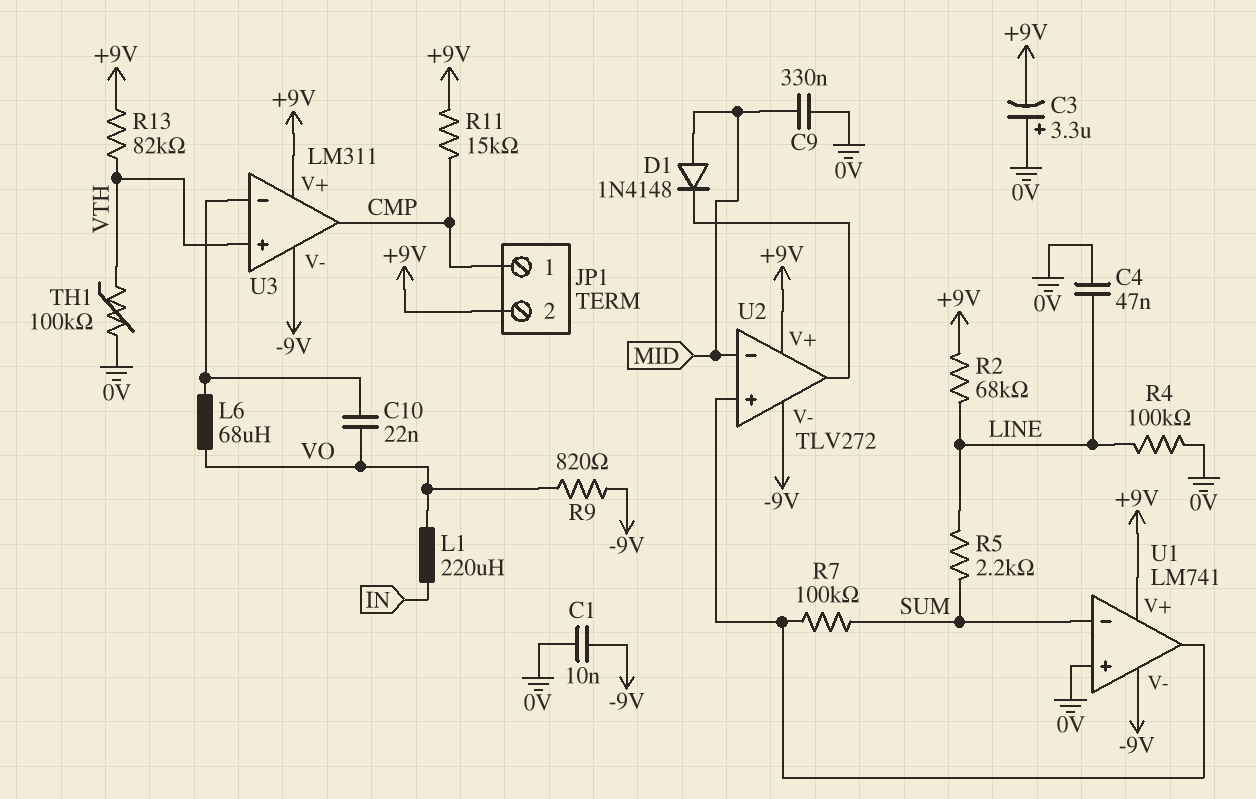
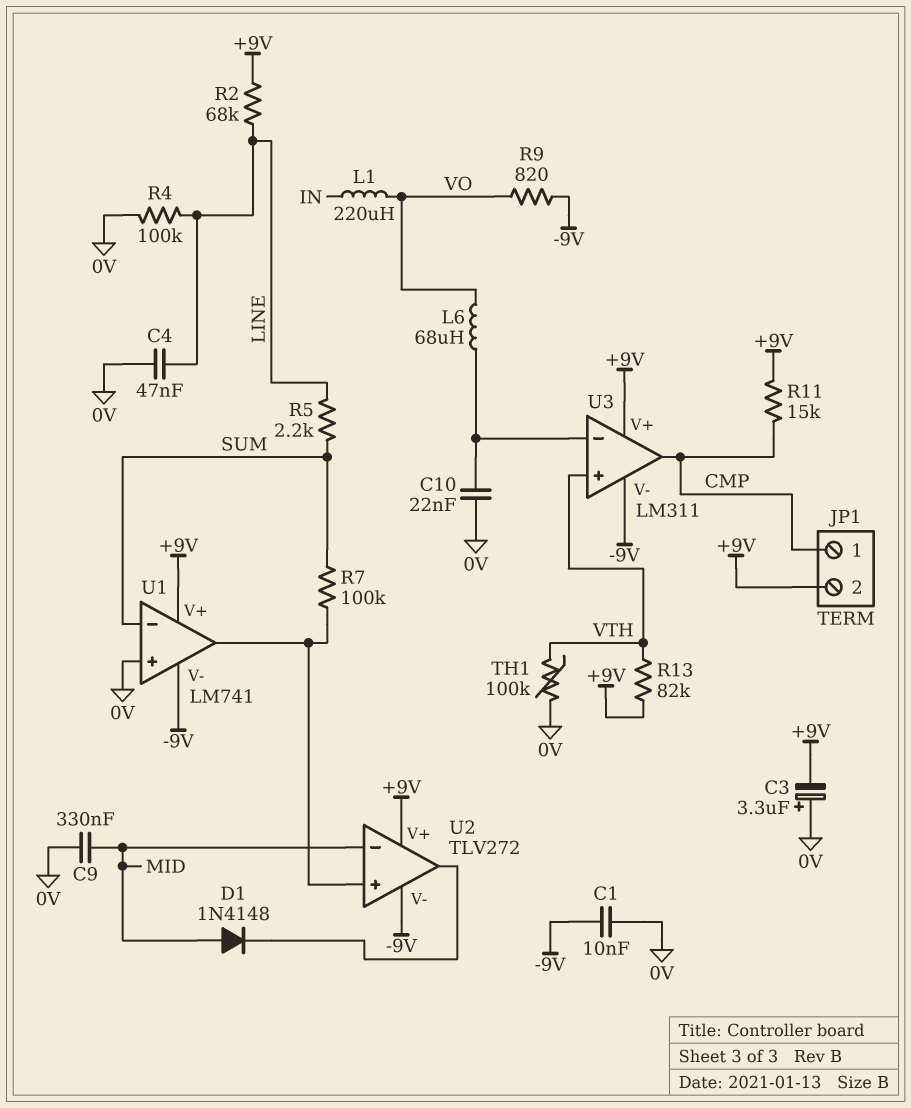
C10: 22nF (U3/in-, VO) -> 22nF (0V, U3/in-)

